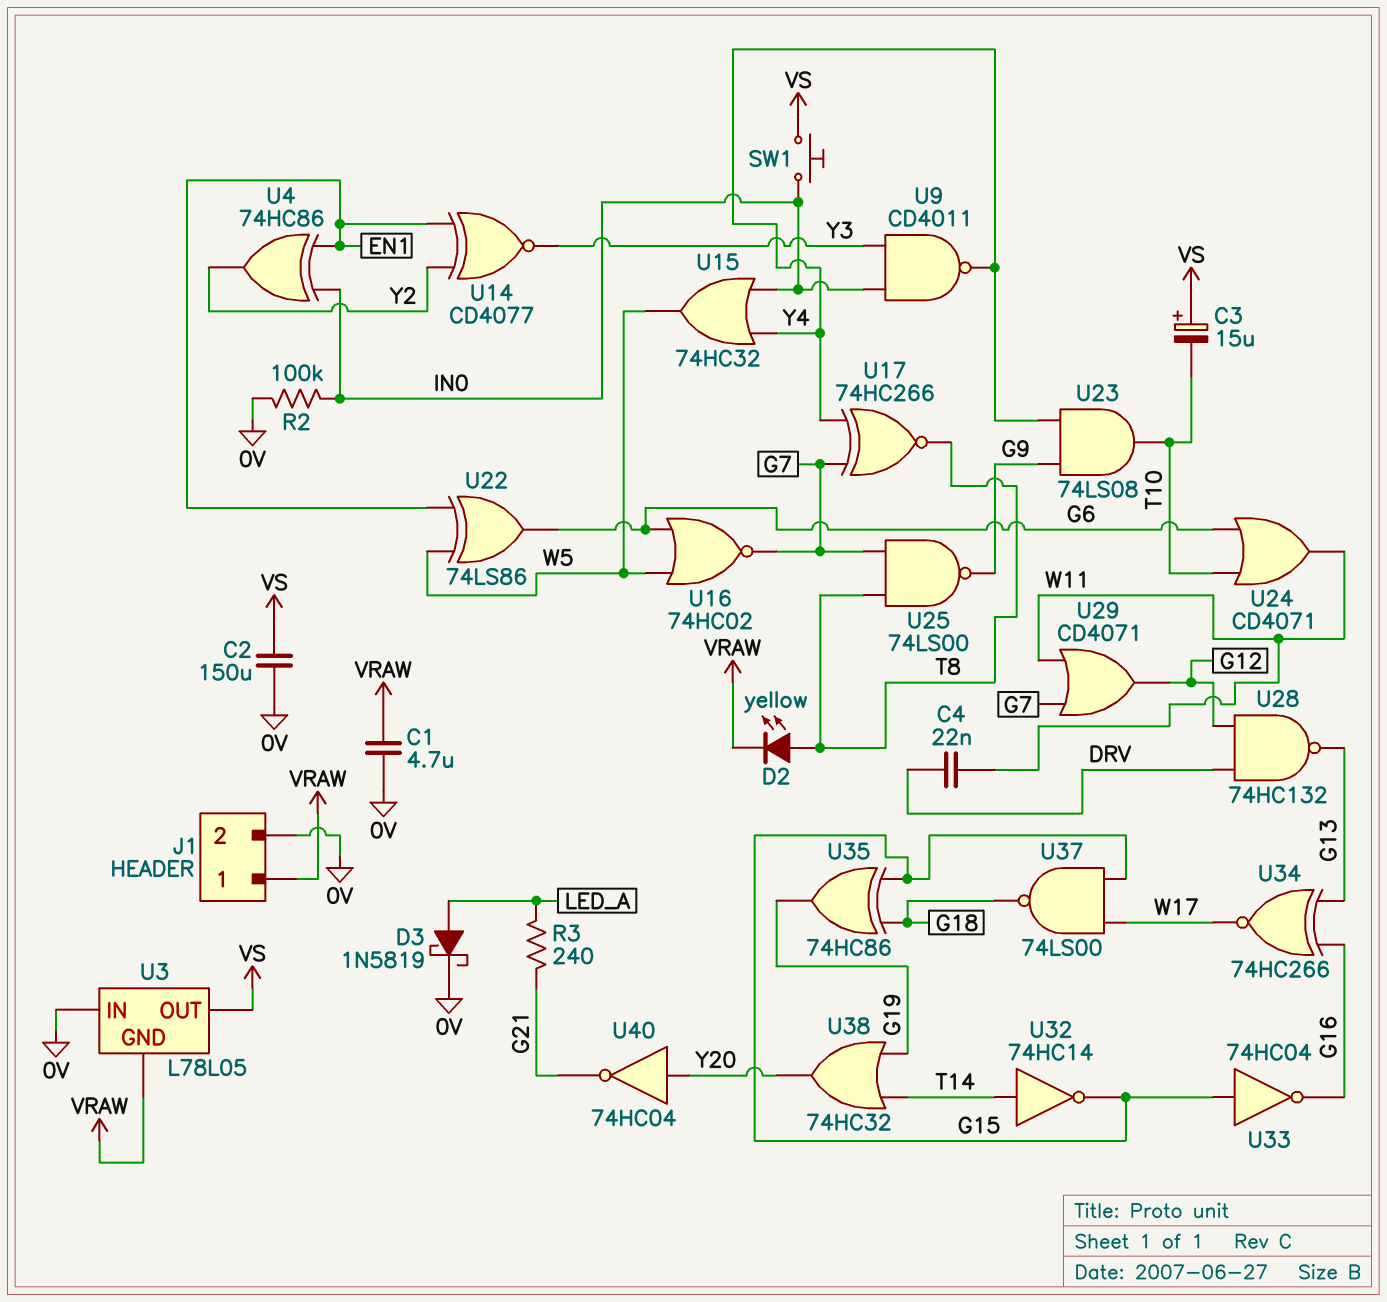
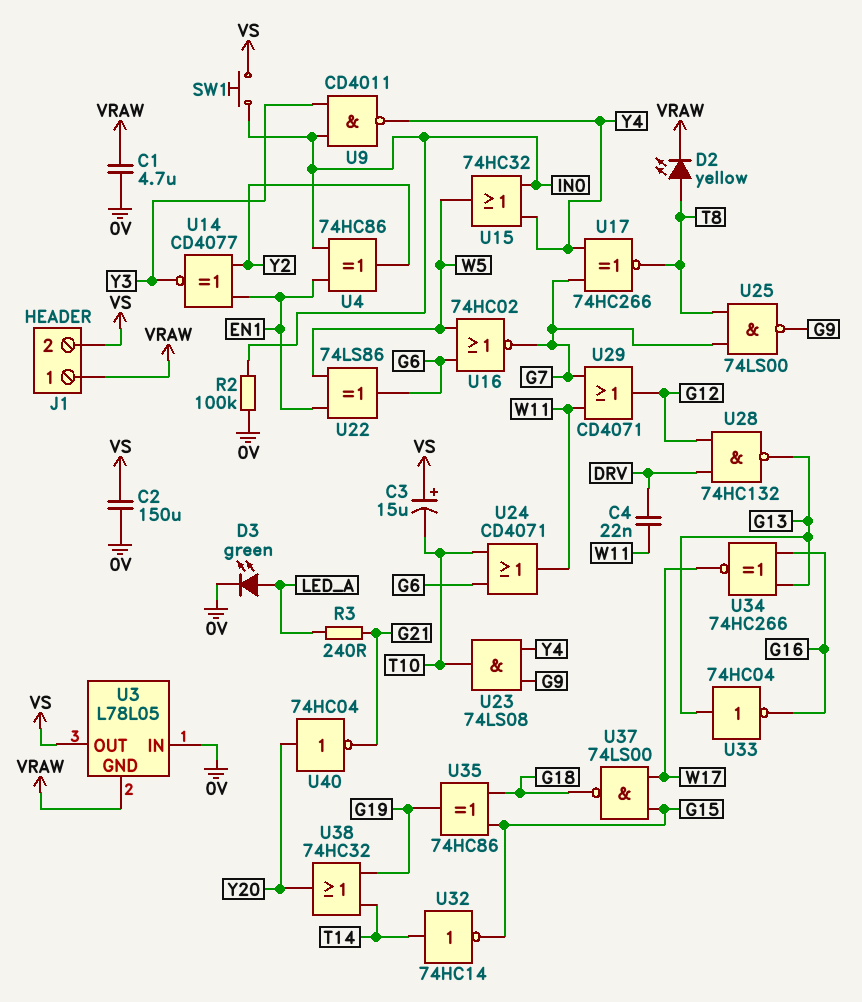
D3: schottky 1N5819 (A LED_A, K 0V) -> LED green (A LED_A, K 0V)
J1 pin 2: 0V -> VS
U33: NOT 74HC04 (in G15, out G16) -> NOT 74HC04 (in G13, out G16)

